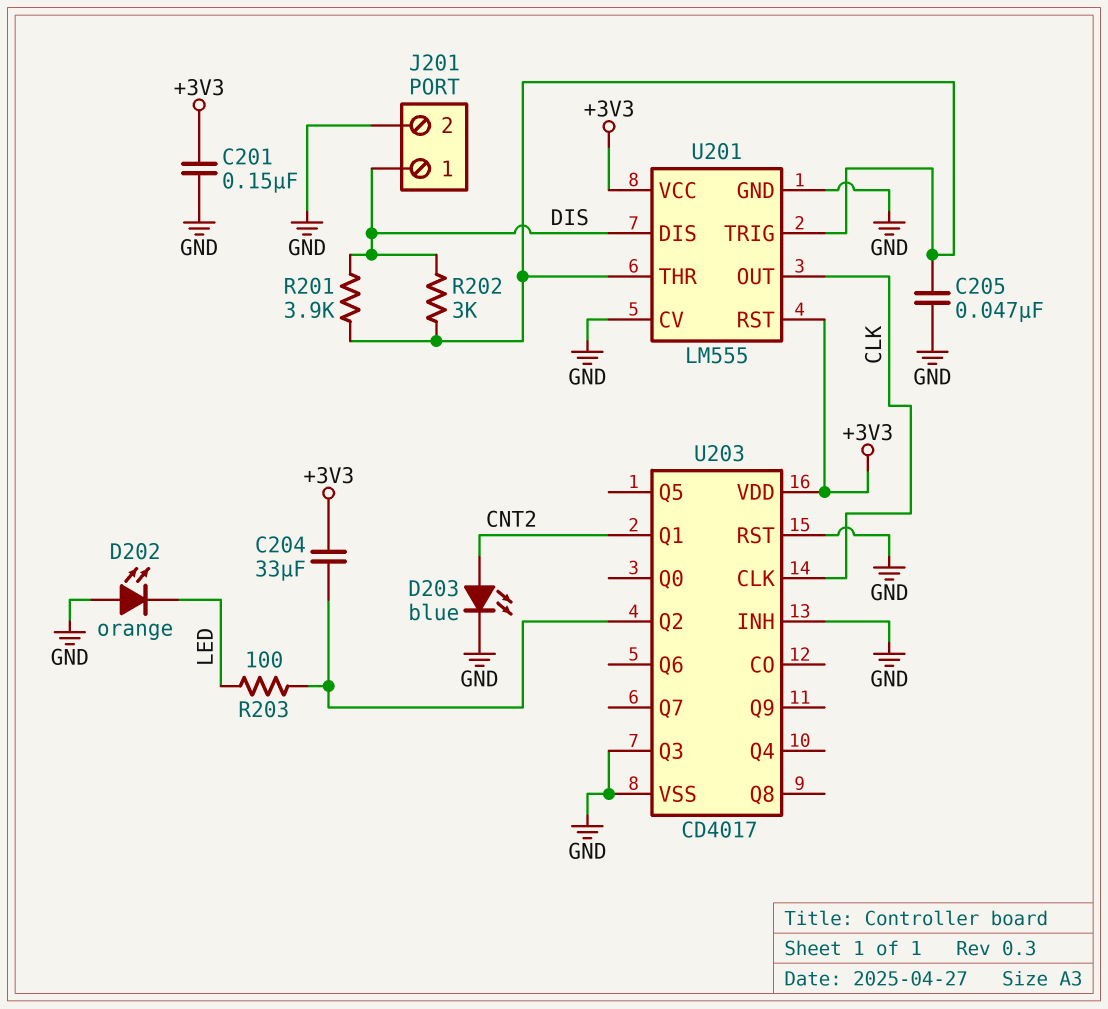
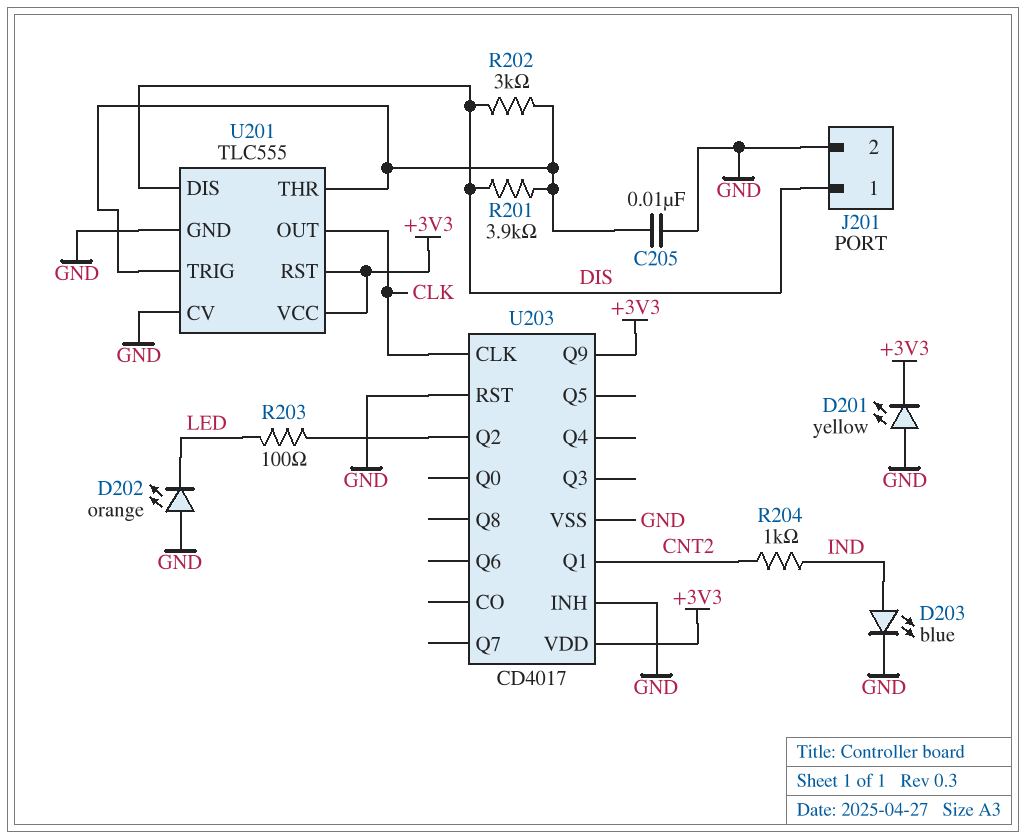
C201: 150nF (+3V3, GND) -> none
C204: 33uF (+3V3, U203/Q2) -> none
C205: 47nF (GND, U201/THR) -> 10nF (GND, U201/THR)
D201: none -> LED yellow (A GND, K +3V3)
D203: LED blue (A CNT2, K GND) -> LED blue (A IND, K GND)
R204: none -> 1k (CNT2, IND)
U201: LM555 -> TLC555
U203 pin Q3: GND -> none
U203 pin Q9: none -> +3V3

